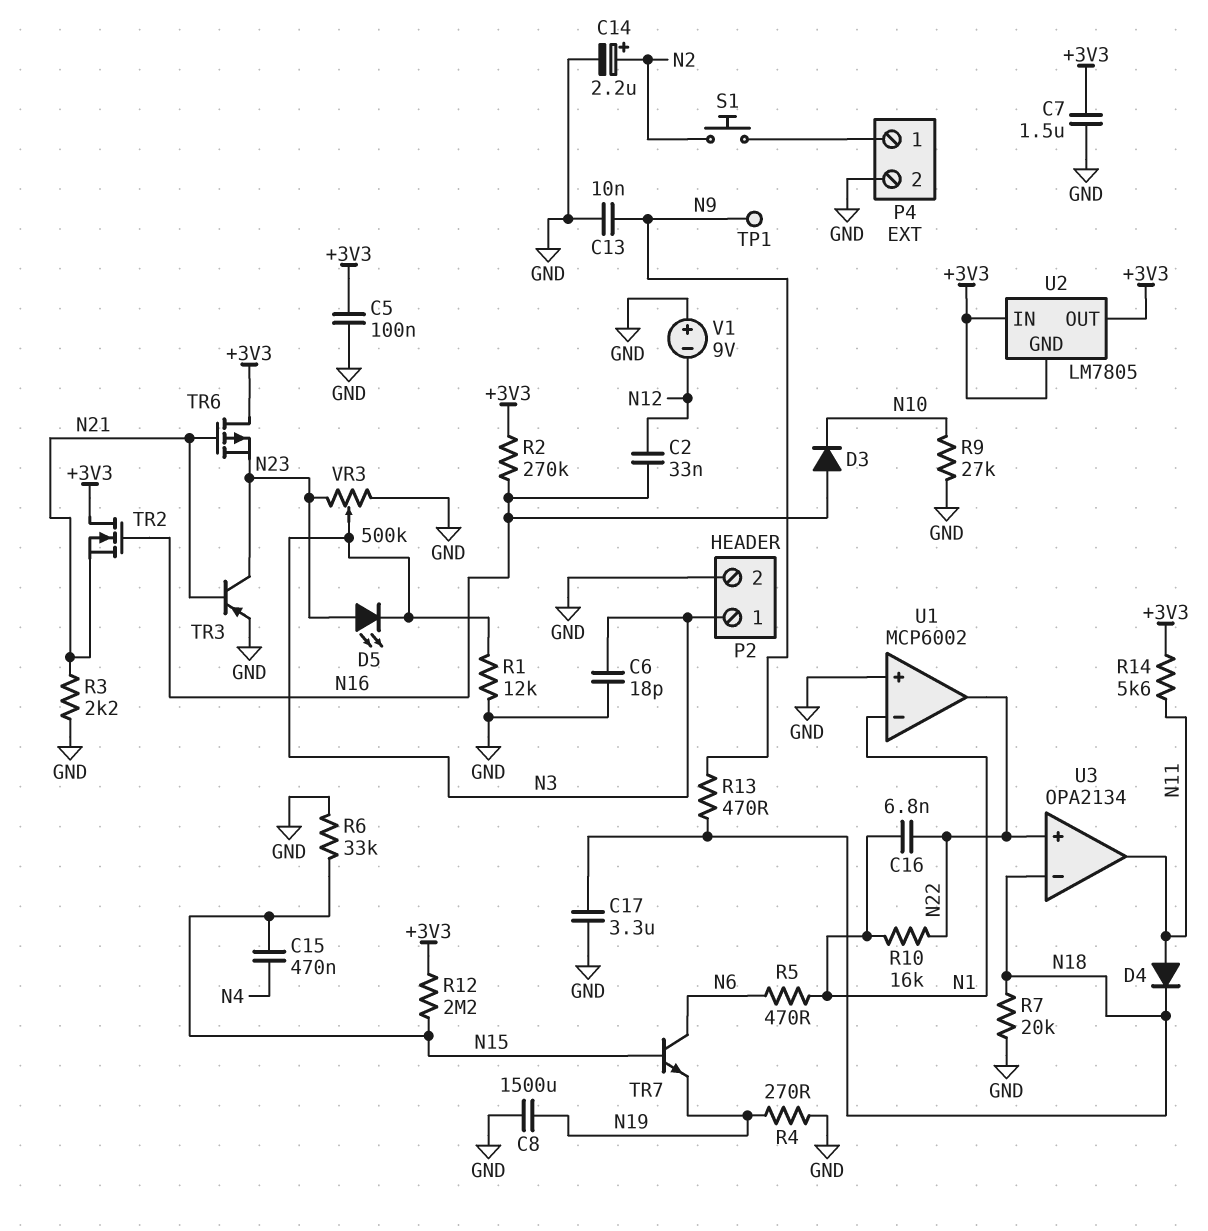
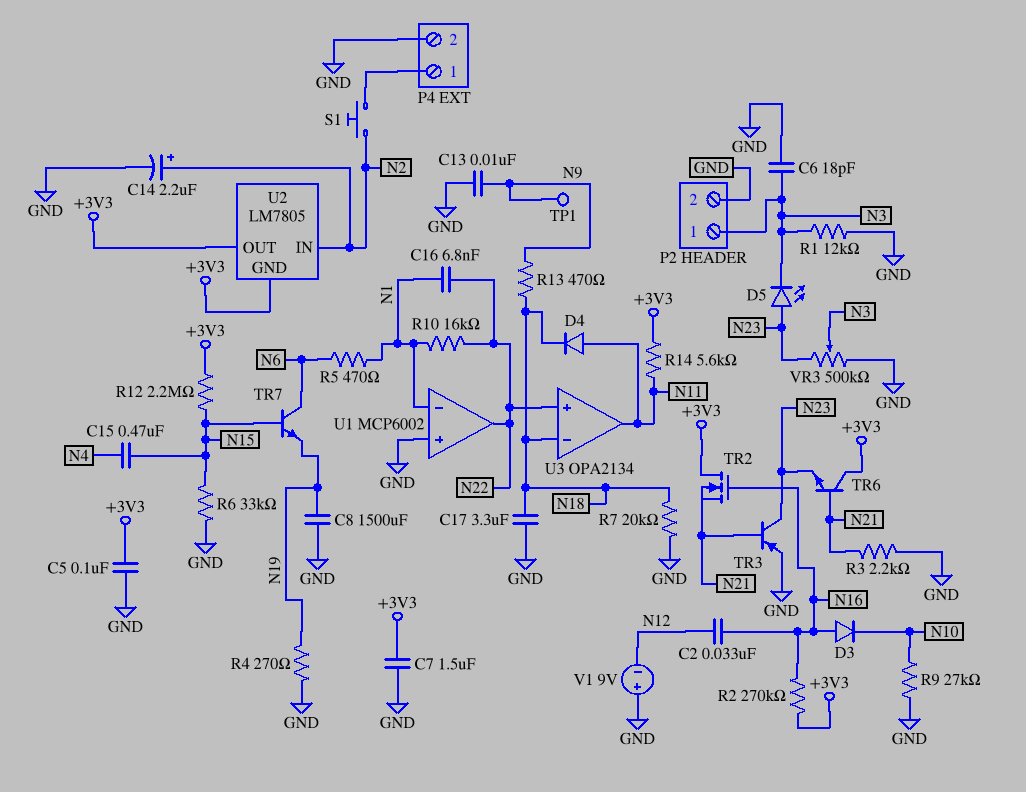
TR6: PMOS (G N21, D +3V3, S N23) -> NPN (B N21, C +3V3, E N23)
U2 pin IN: +3V3 -> N2

